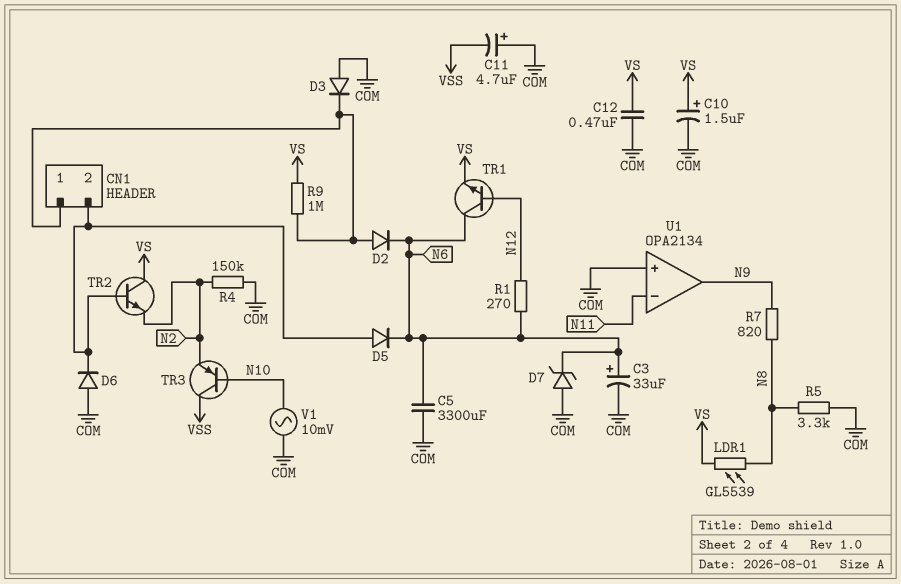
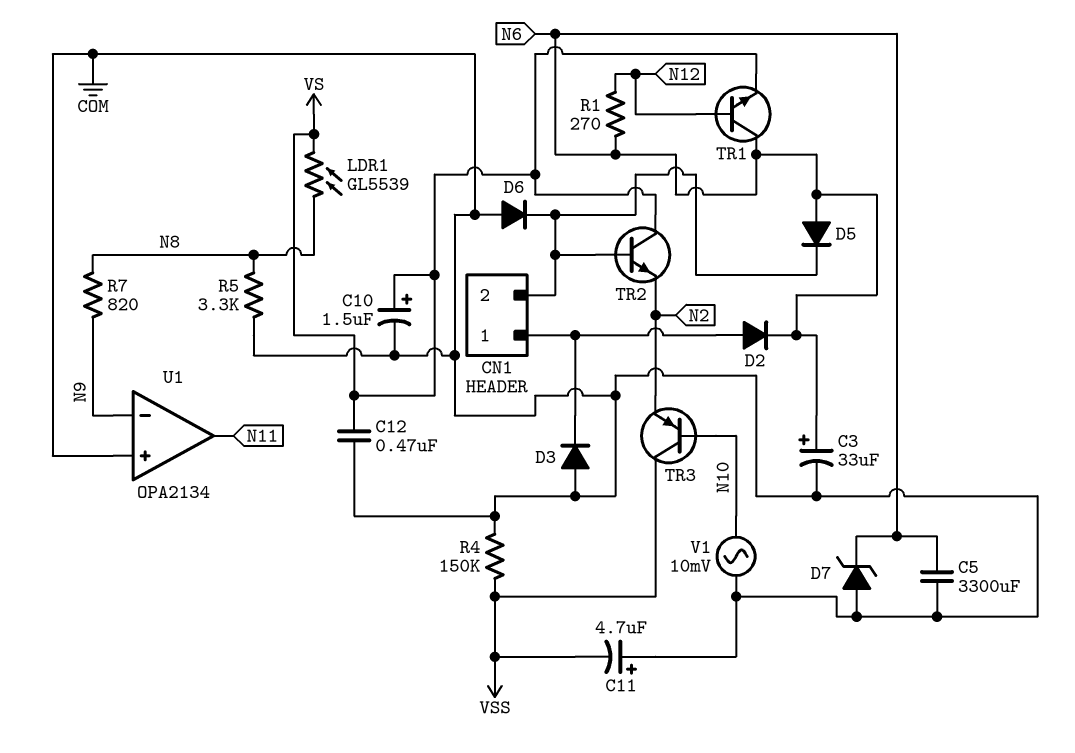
D5: diode (A CN1/2, K N6) -> diode (A N6, K CN1/2)
R4: 150k (COM, N2) -> 150k (COM, VSS)
R9: 1M (CN1/1, VS) -> none
U1 pin in-: N11 -> N9
U1 pin out: N9 -> N11

